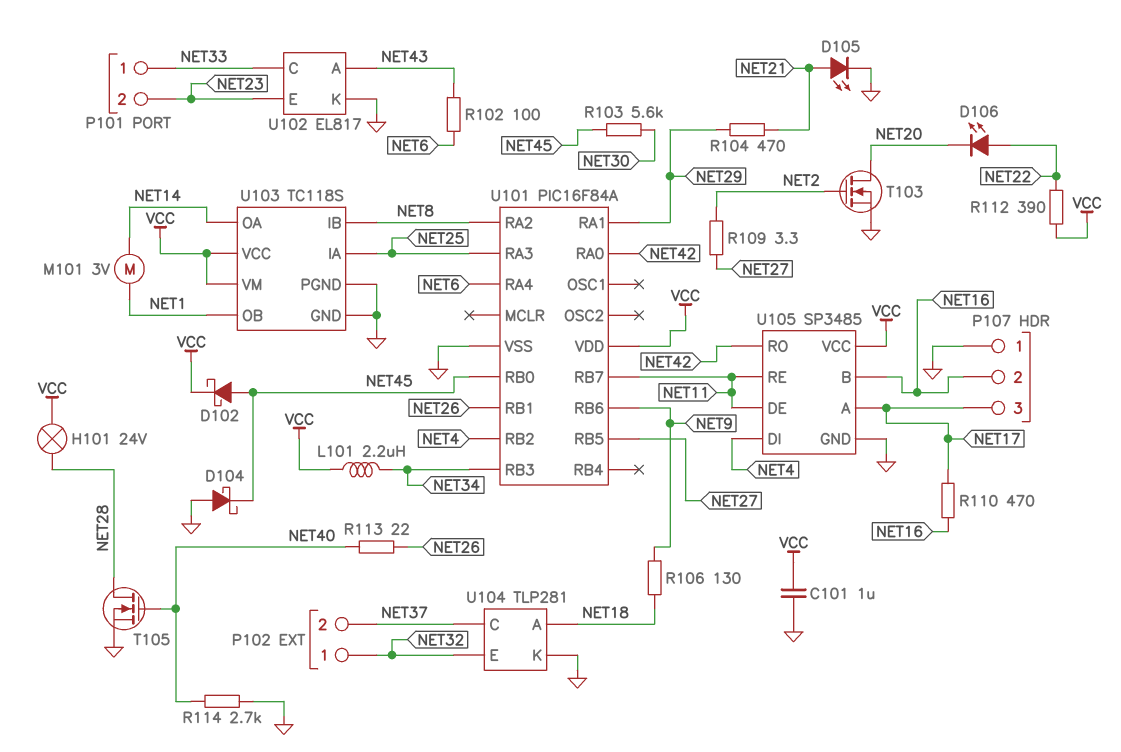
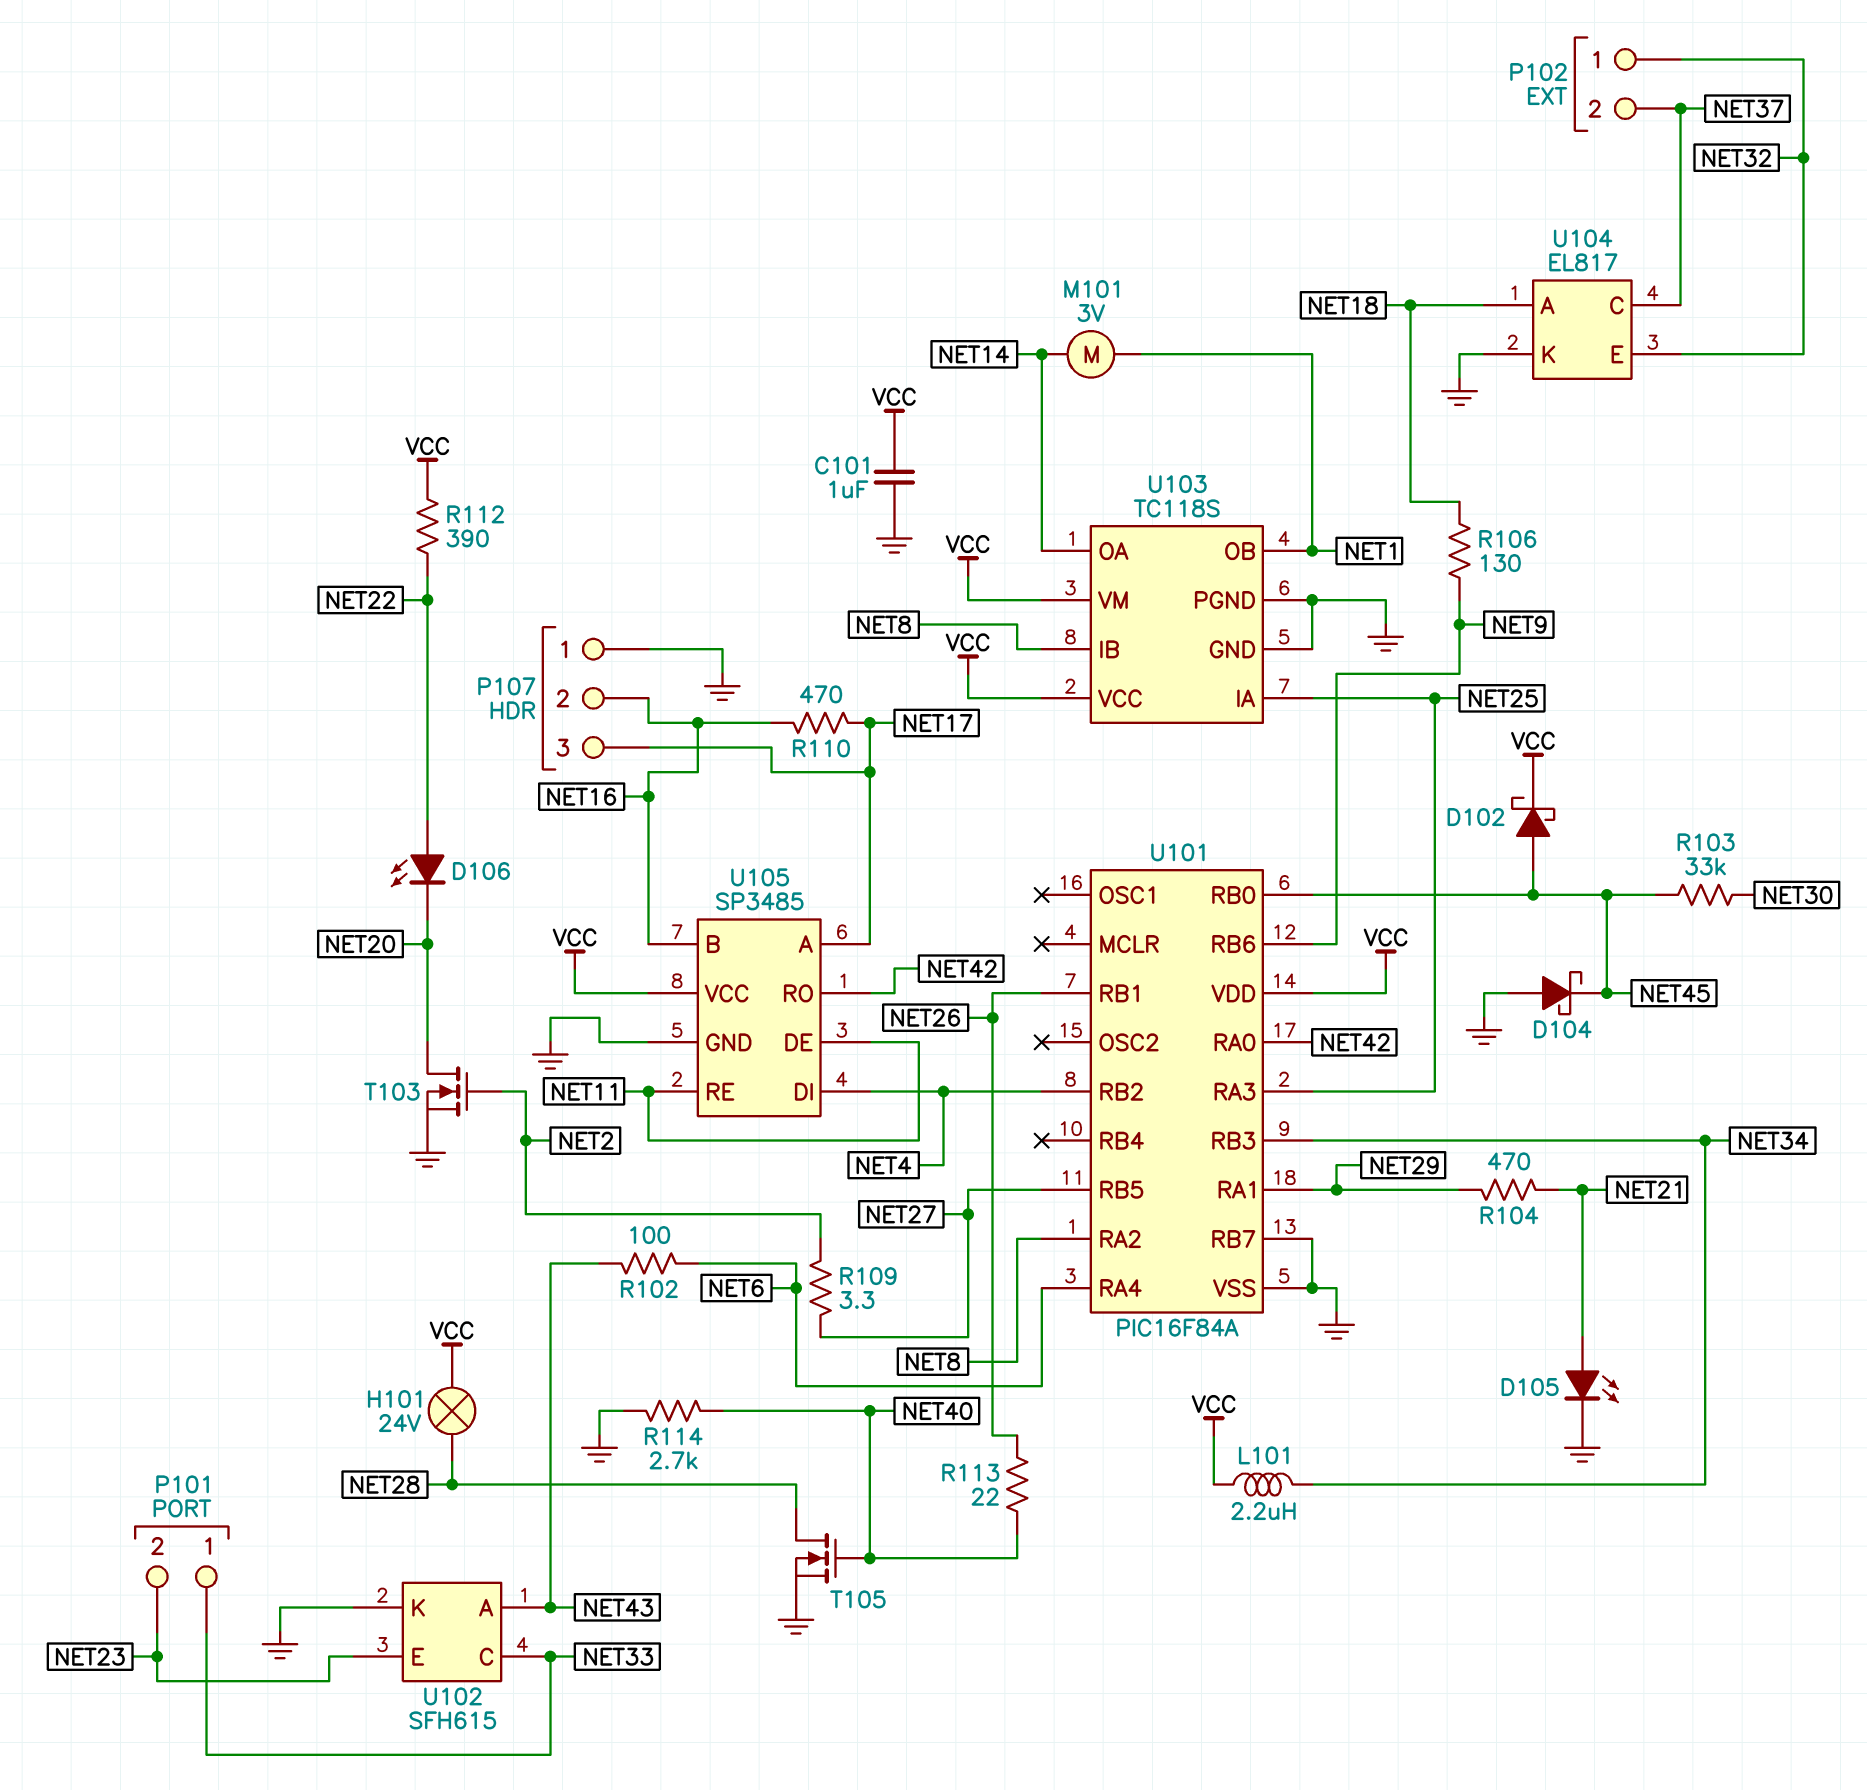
R103: 5.6k (NET30, NET45) -> 33k (NET30, NET45)
U101 pin RB7: NET11 -> GND
U102: EL817 -> SFH615
U104: TLP281 -> EL817

